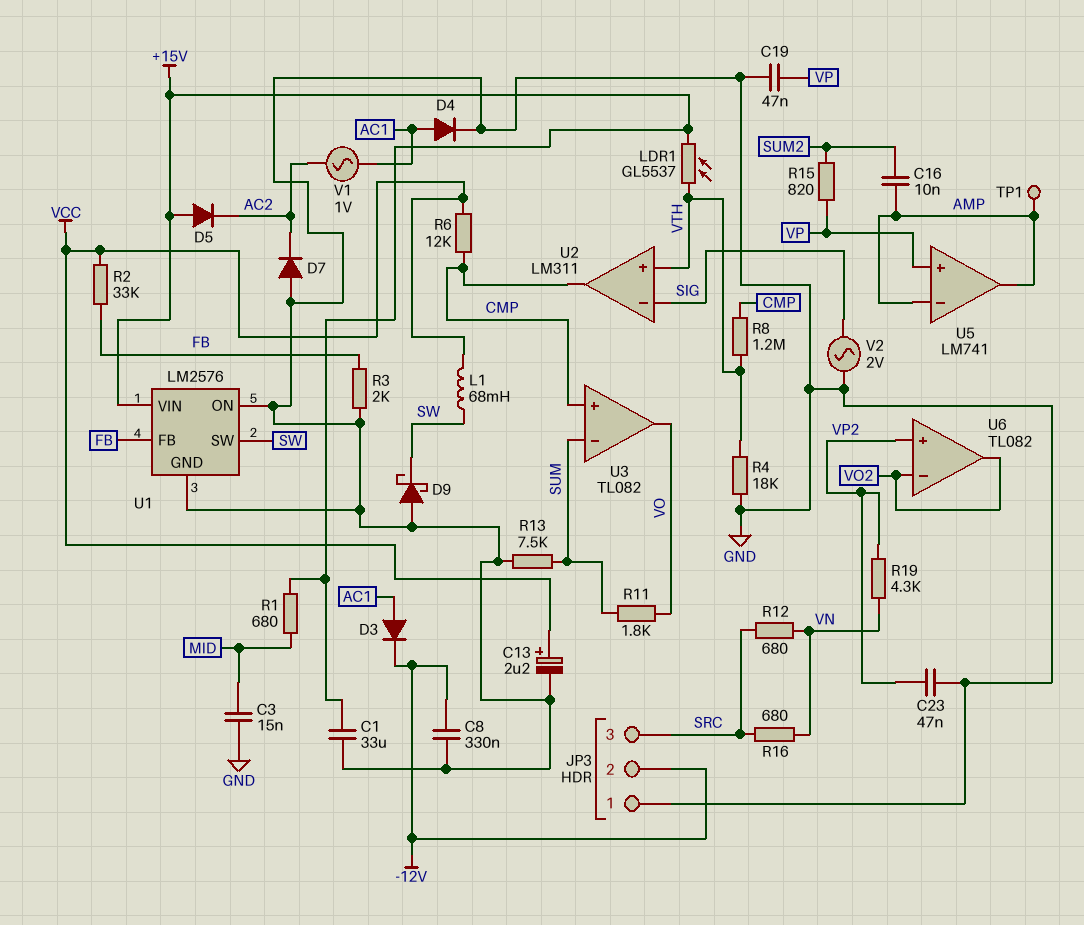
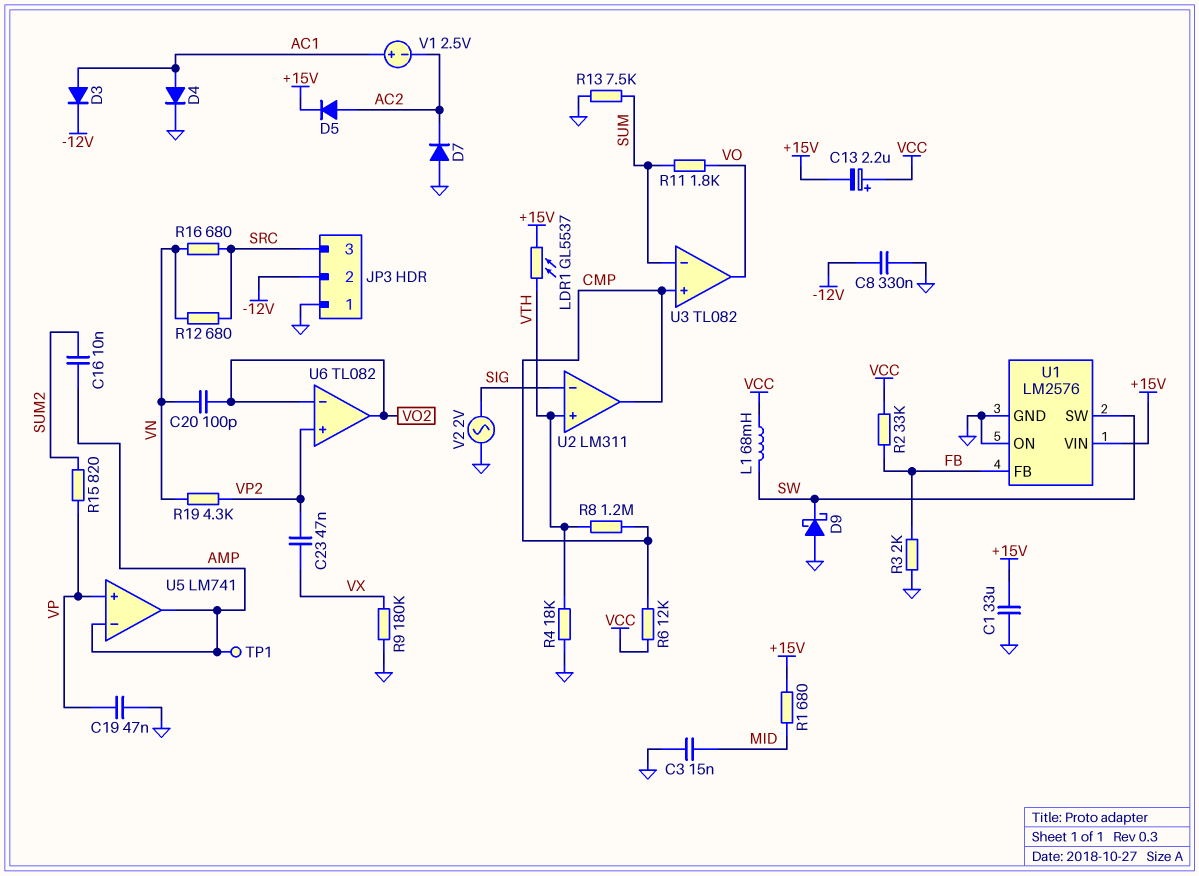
C13: 2.2uF (plus VCC, minus GND) -> 2.2uF (plus VCC, minus +15V)
C20: none -> 100pF (VN, VO2)
C23: 47nF (GND, VP2) -> 47nF (VP2, VX)
D5: diode (A +15V, K AC2) -> diode (A AC2, K +15V)
R9: none -> 180k (GND, VX)
V1: AC 1V (AC1, AC2) -> 2.5V (plus AC1, minus AC2)

